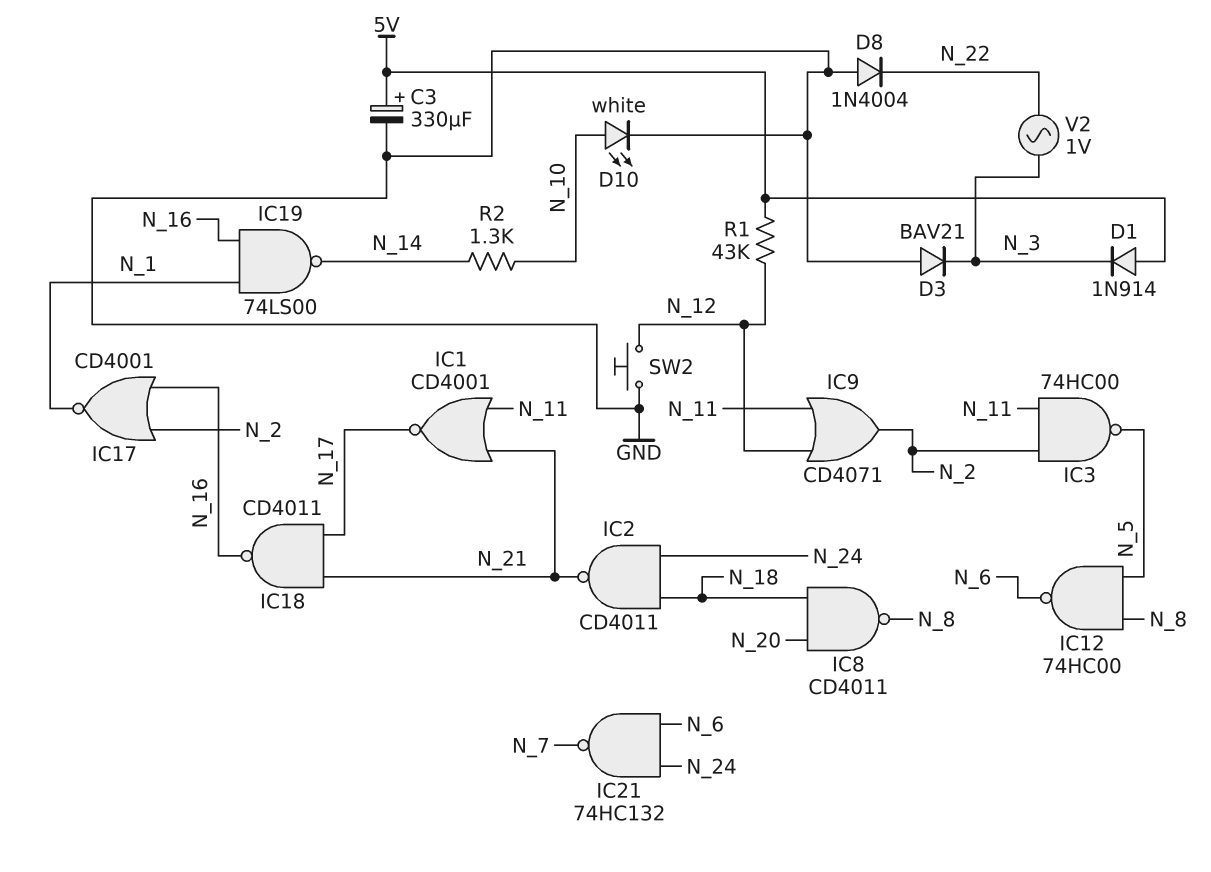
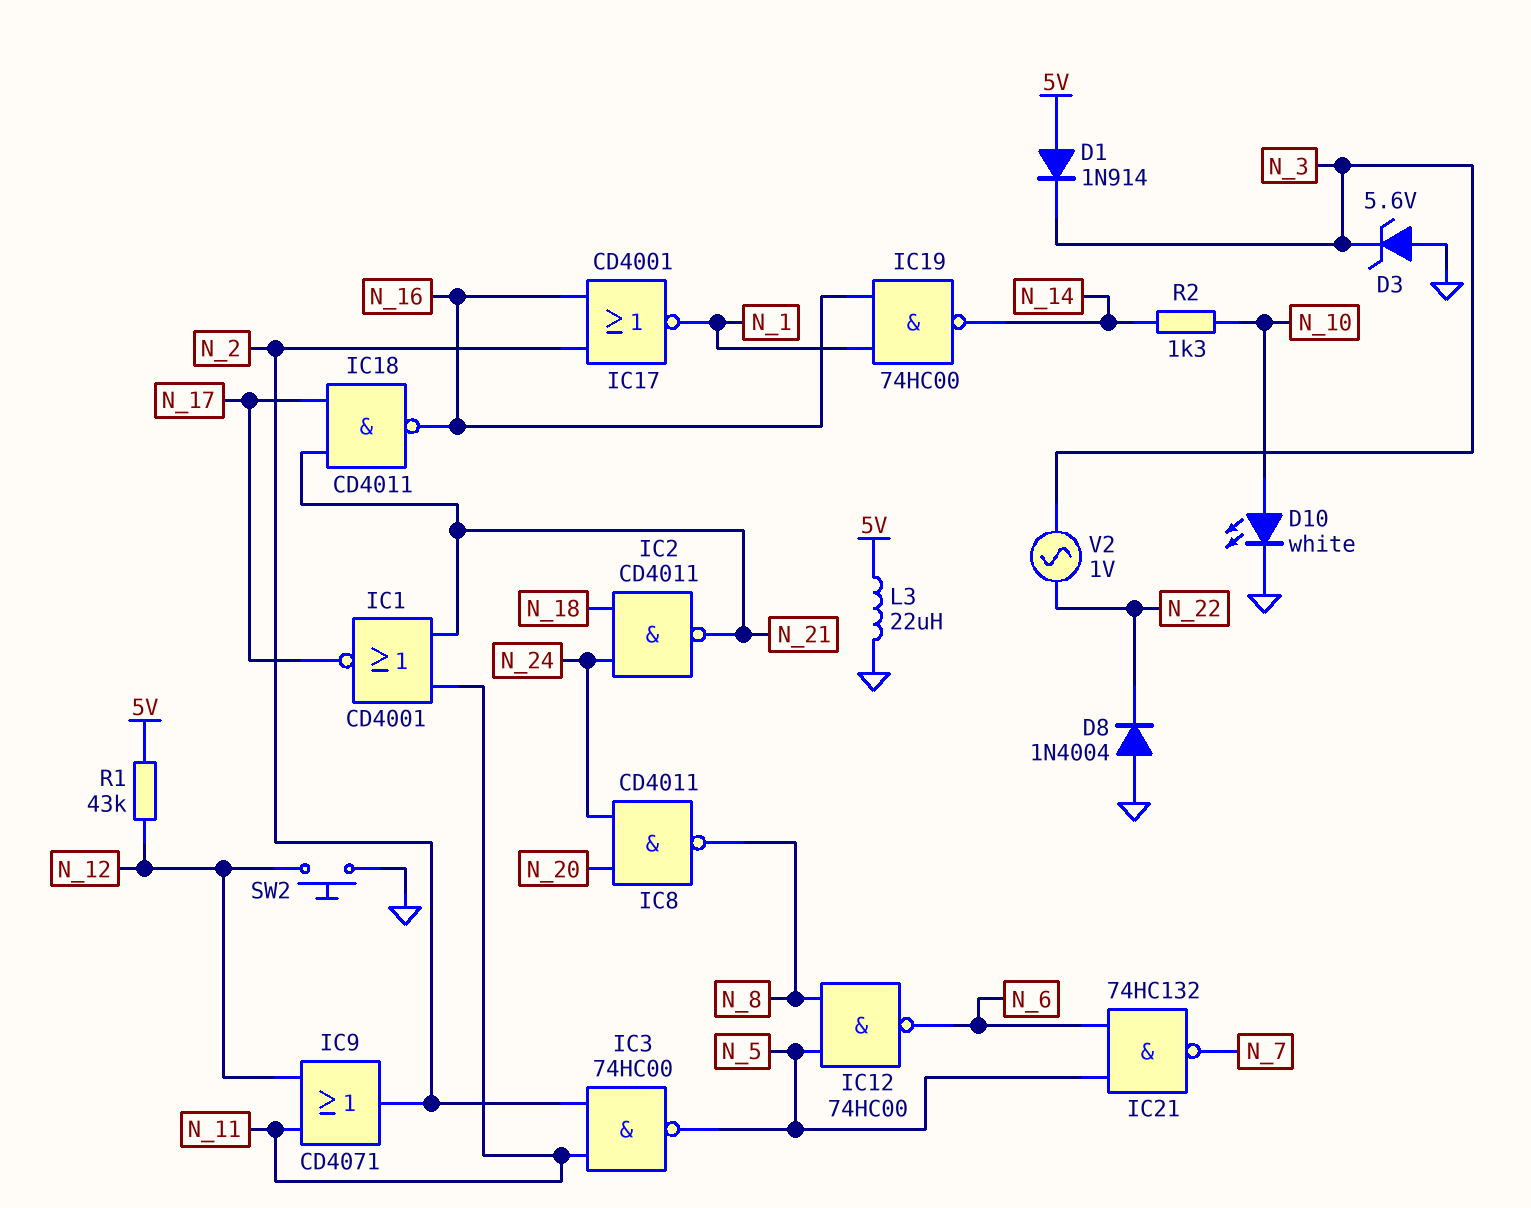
C3: 330uF (plus 5V, minus GND) -> none
D3: diode BAV21 (A GND, K N_3) -> zener 5.6V (A GND, K N_3)
IC8: NAND CD4011 (in N_18, in N_20, out N_8) -> NAND CD4011 (in N_20, in N_24, out N_8)
IC19: NAND 74LS00 (in N_1, in N_16, out N_14) -> NAND 74HC00 (in N_1, in N_16, out N_14)
IC21: NAND 74HC132 (in N_6, in N_24, out N_7) -> NAND 74HC132 (in N_5, in N_6, out N_7)
L3: none -> 22uH (5V, GND)

